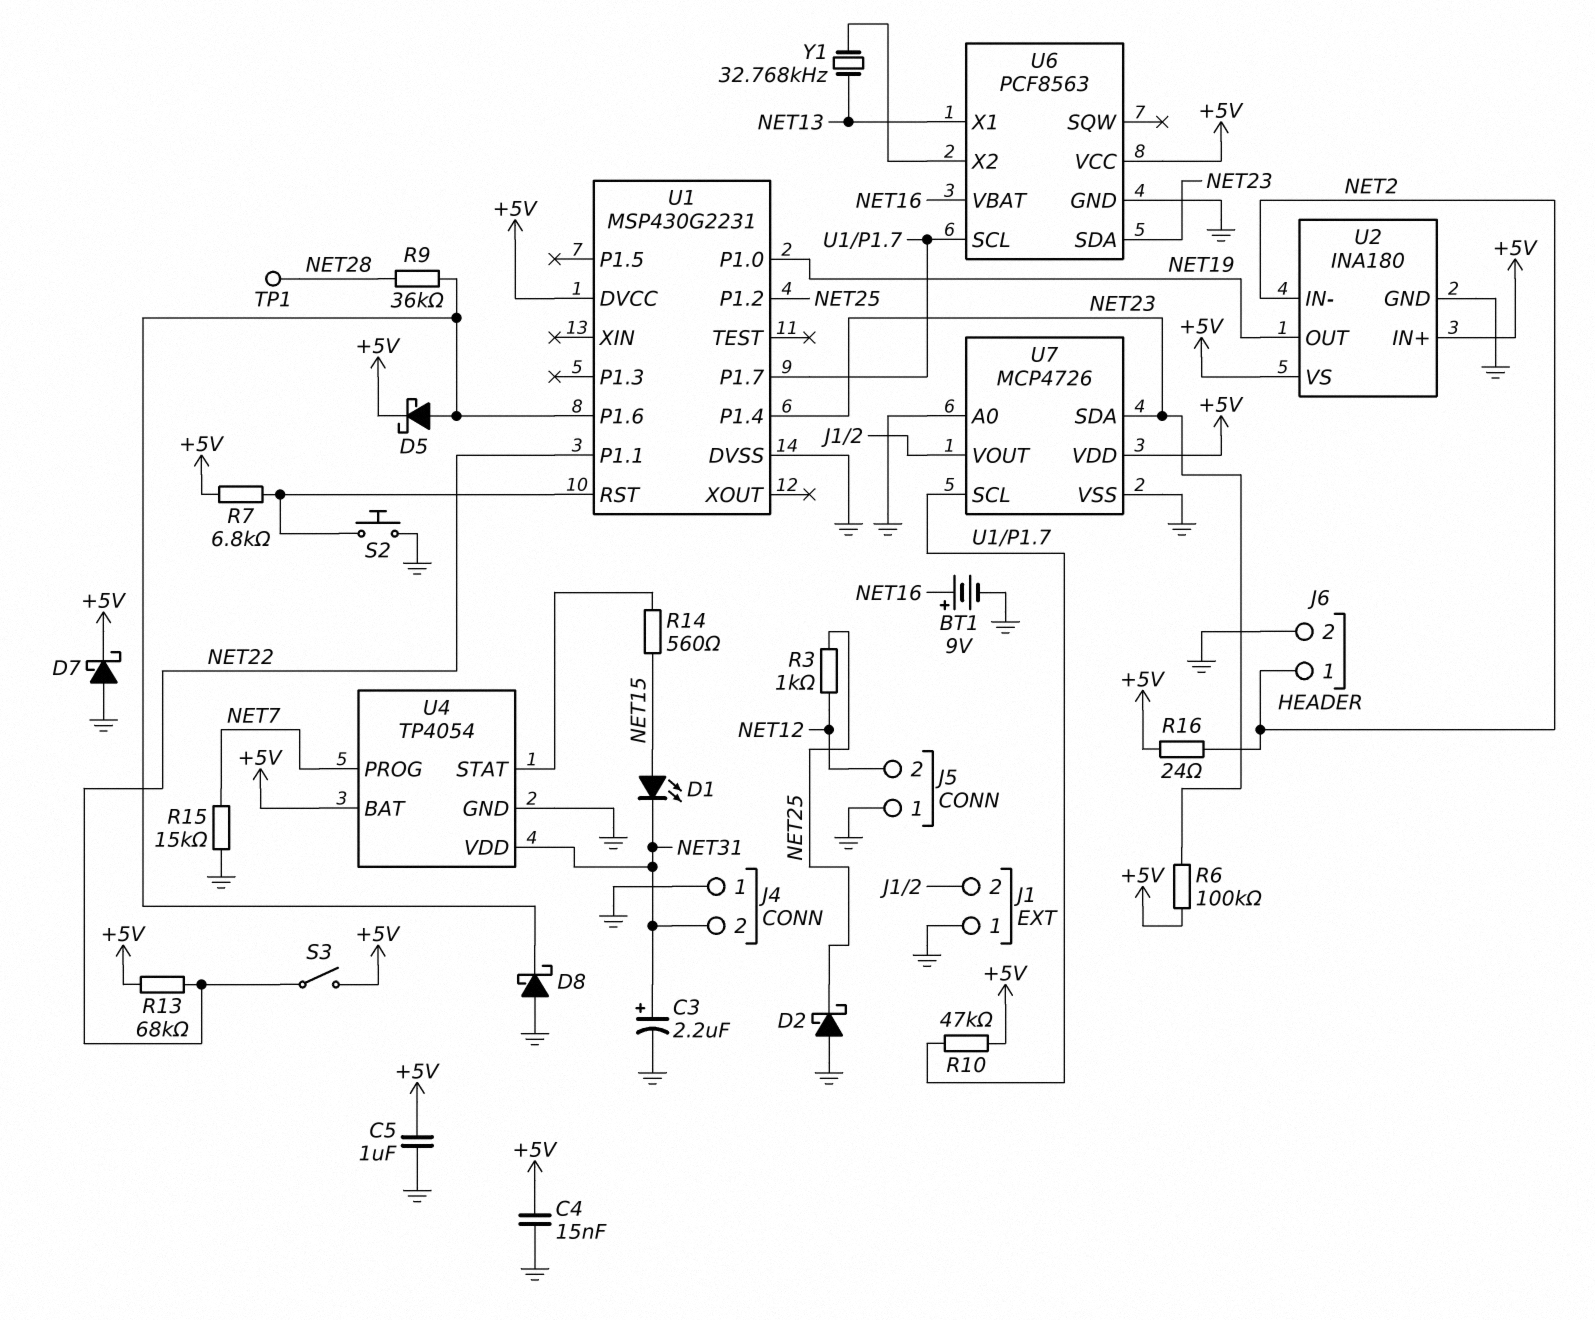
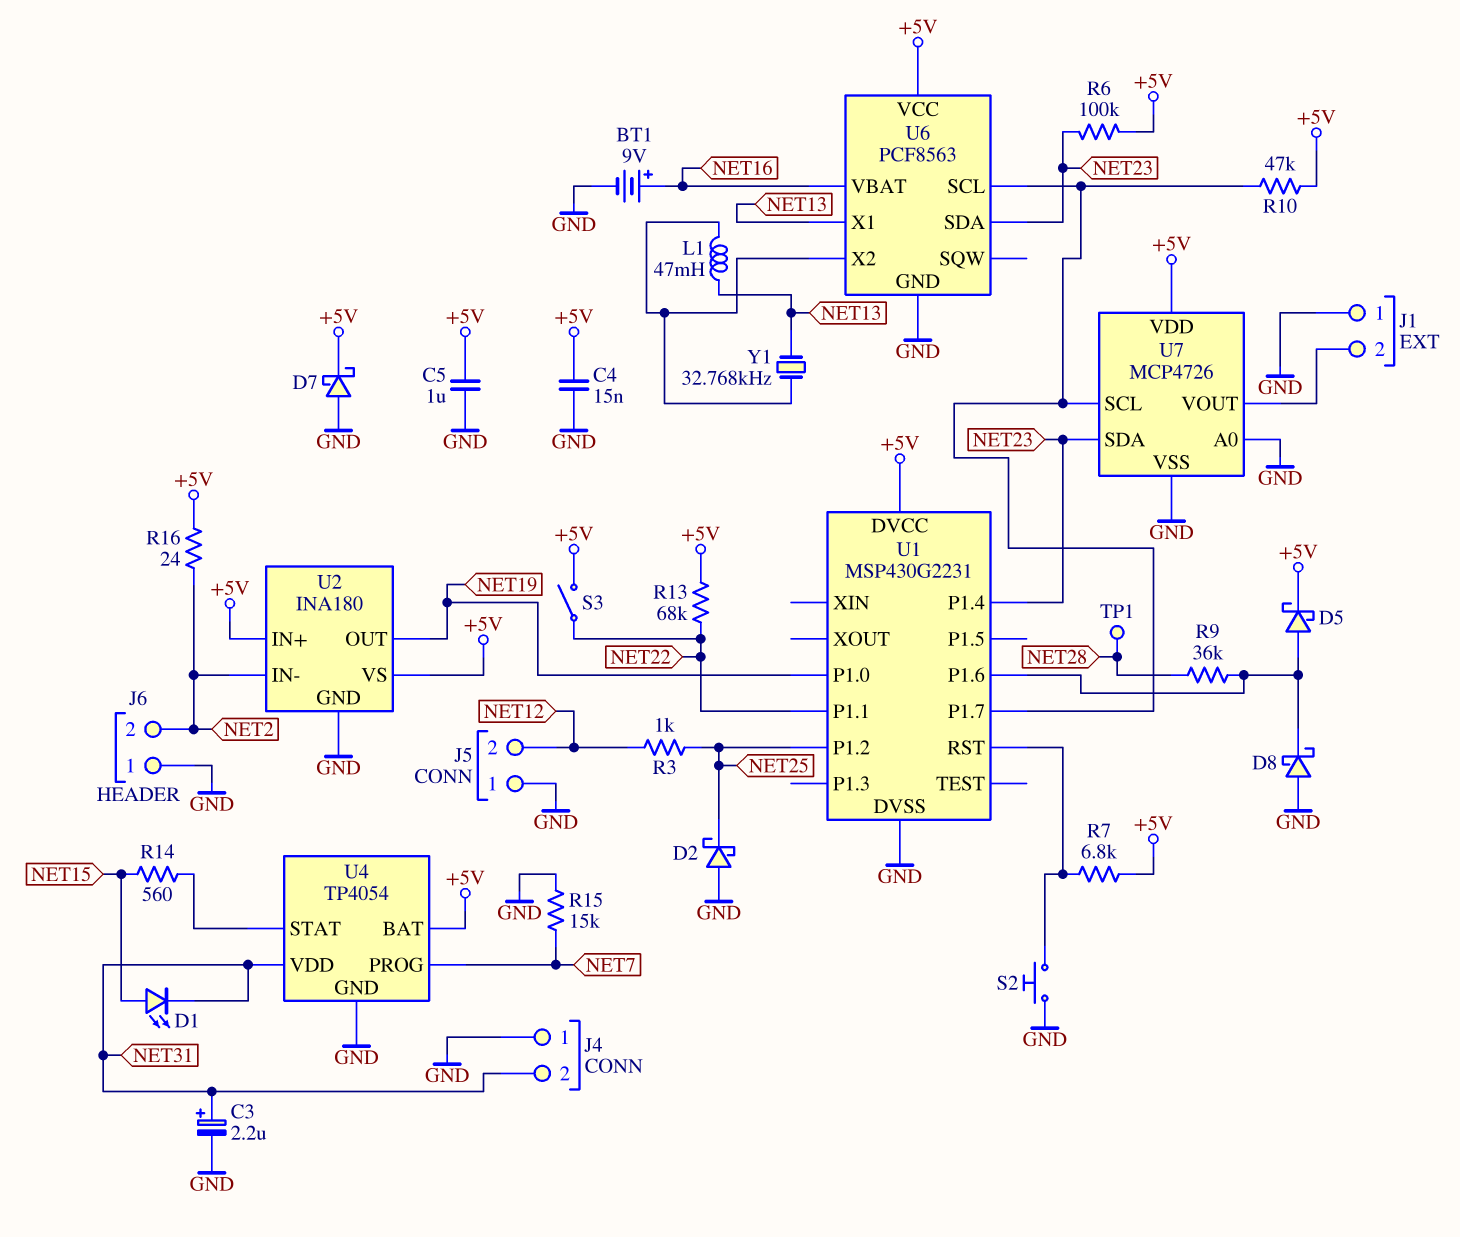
J6 pin 1: NET2 -> GND
J6 pin 2: GND -> NET2
L1: none -> 47mH (NET13, U6/X2)

